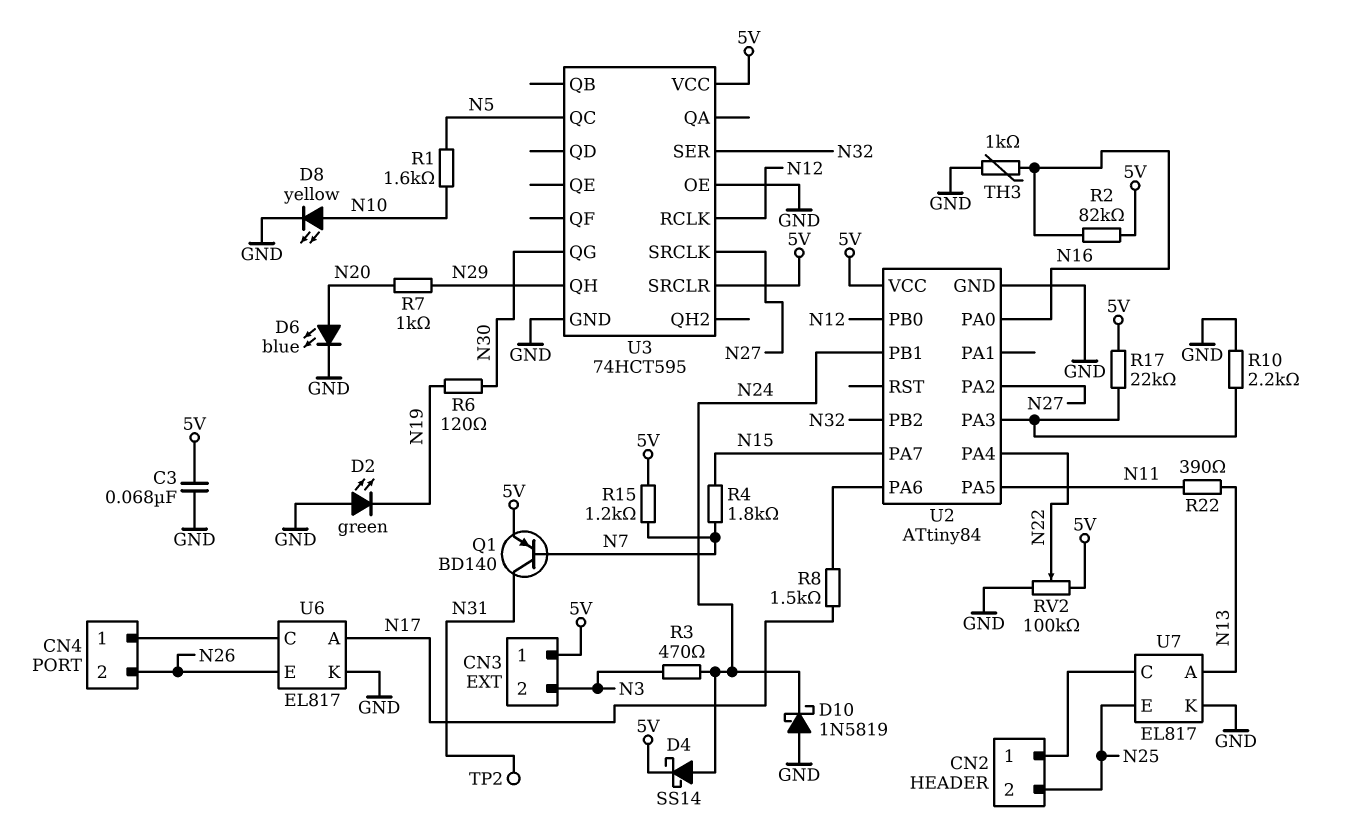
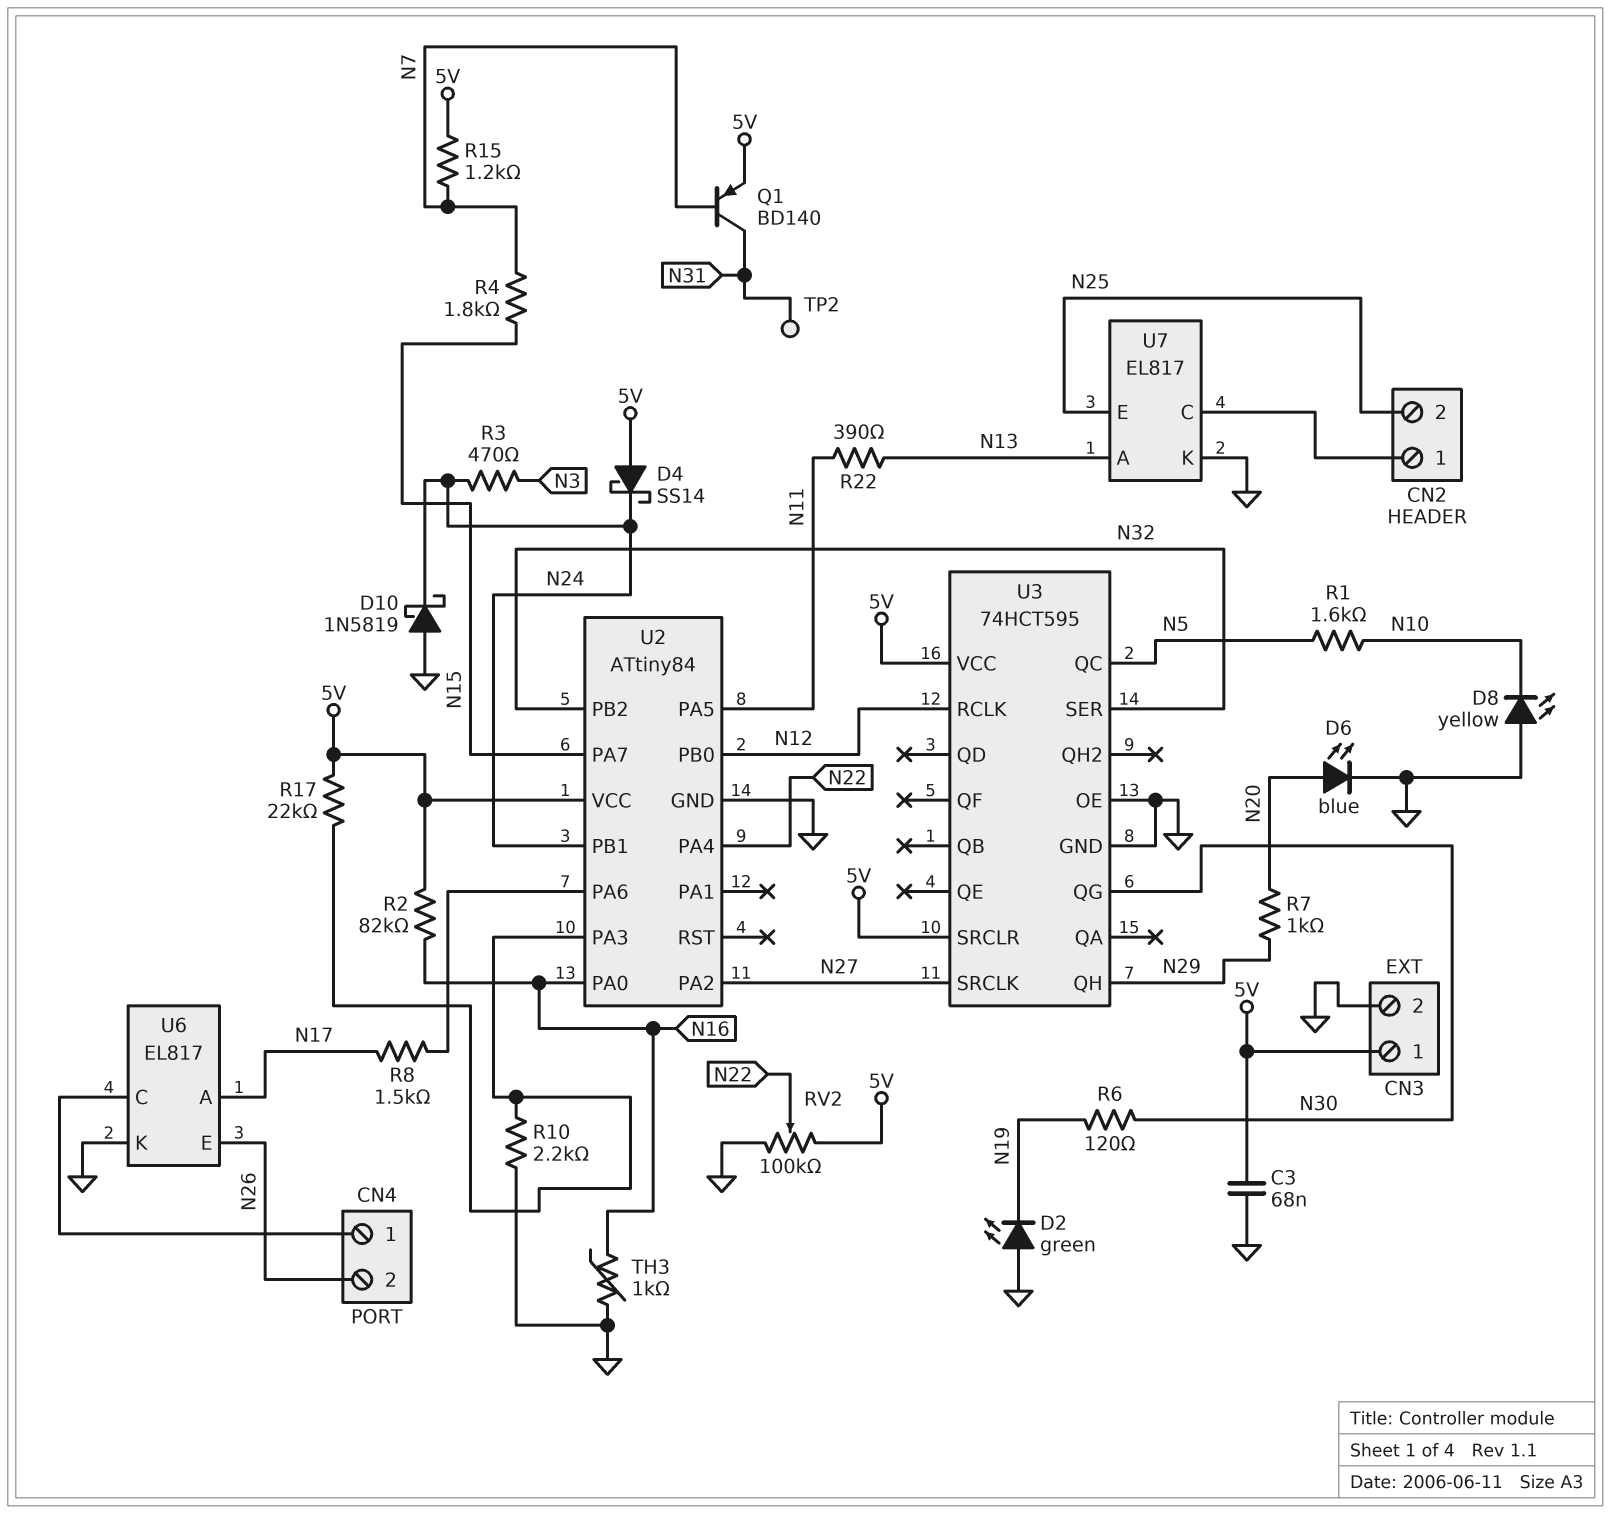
CN3 pin 2: N3 -> GND
D4: schottky SS14 (A N24, K 5V) -> schottky SS14 (A 5V, K N24)
D8: LED yellow (A N10, K GND) -> LED yellow (A GND, K N10)

